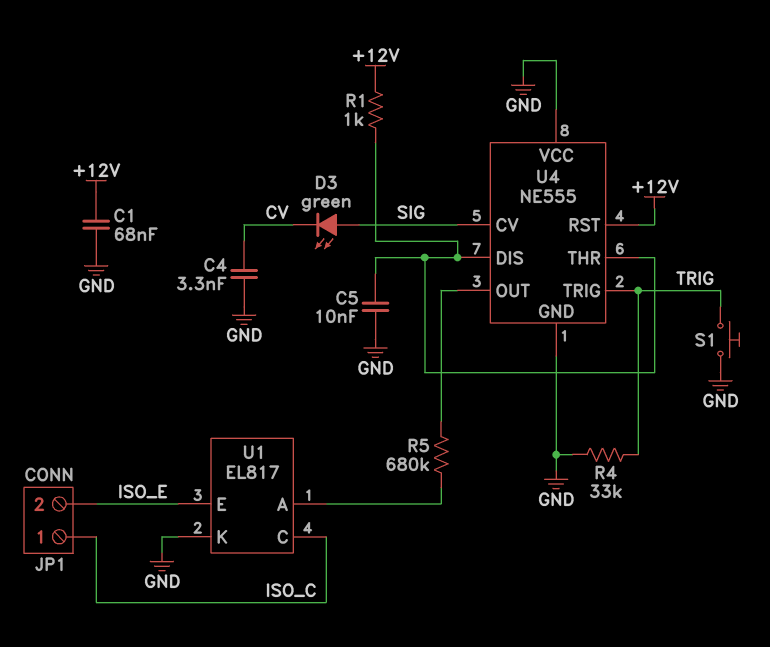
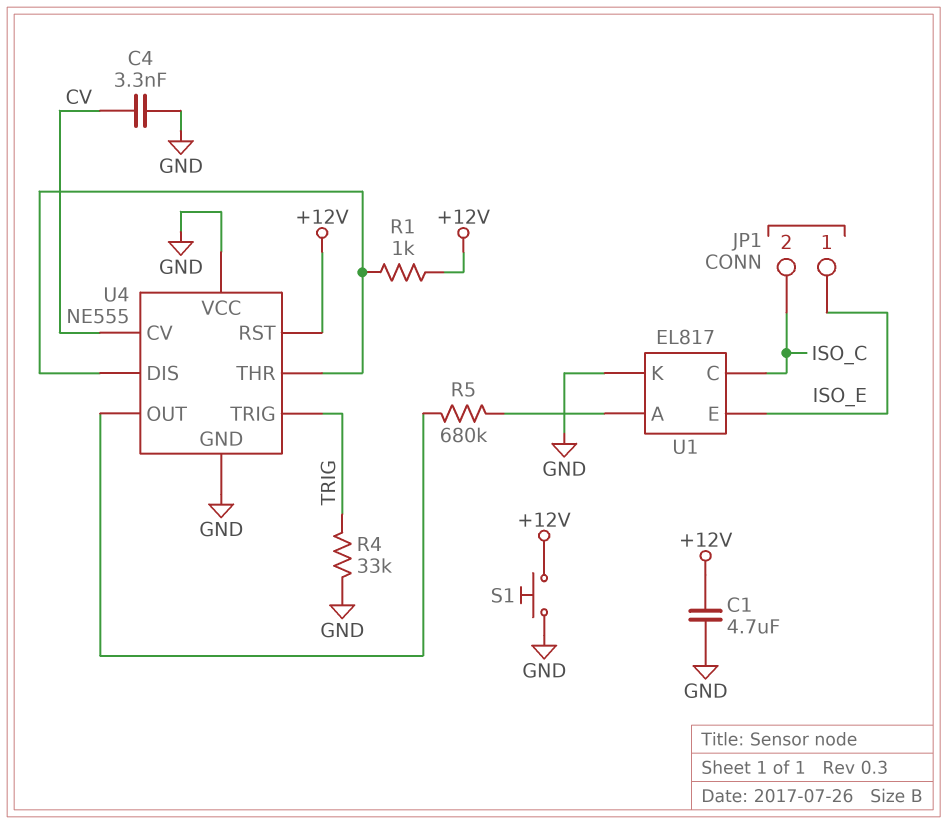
C1: 68nF (+12V, GND) -> 4.7uF (+12V, GND)
C5: 10nF (GND, U4/DIS) -> none
D3: LED green (A SIG, K CV) -> none
JP1 pin 1: ISO_C -> ISO_E
JP1 pin 2: ISO_E -> ISO_C
S1: button (GND, TRIG) -> button (+12V, GND)
U4 pin CV: SIG -> CV

